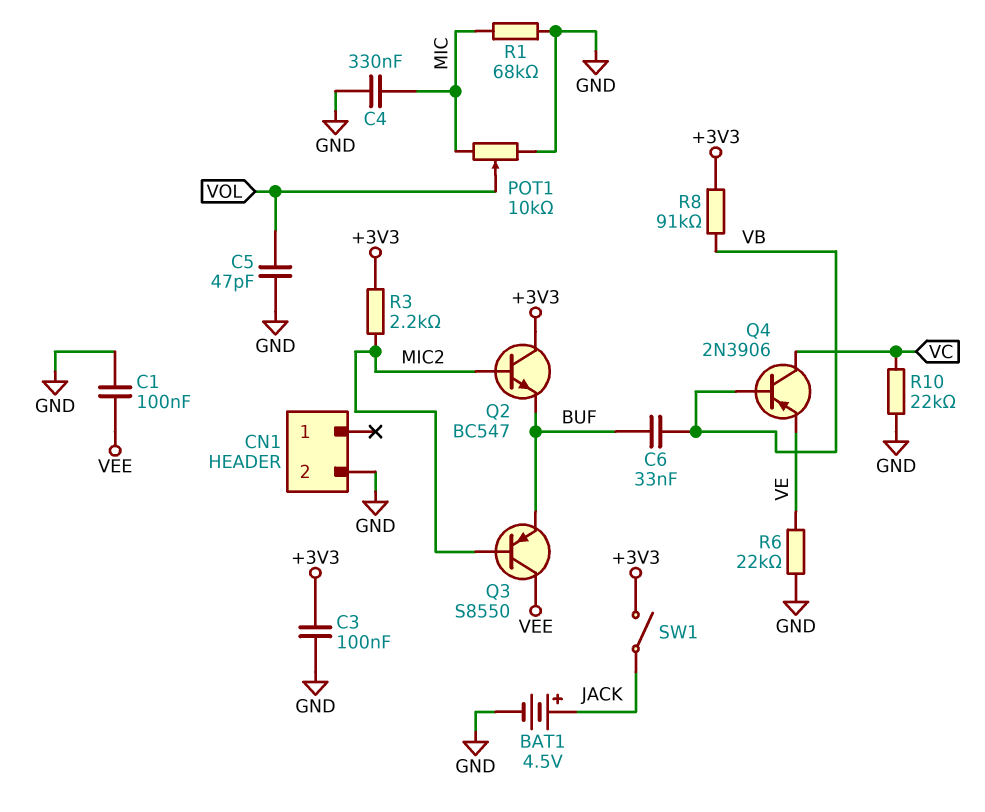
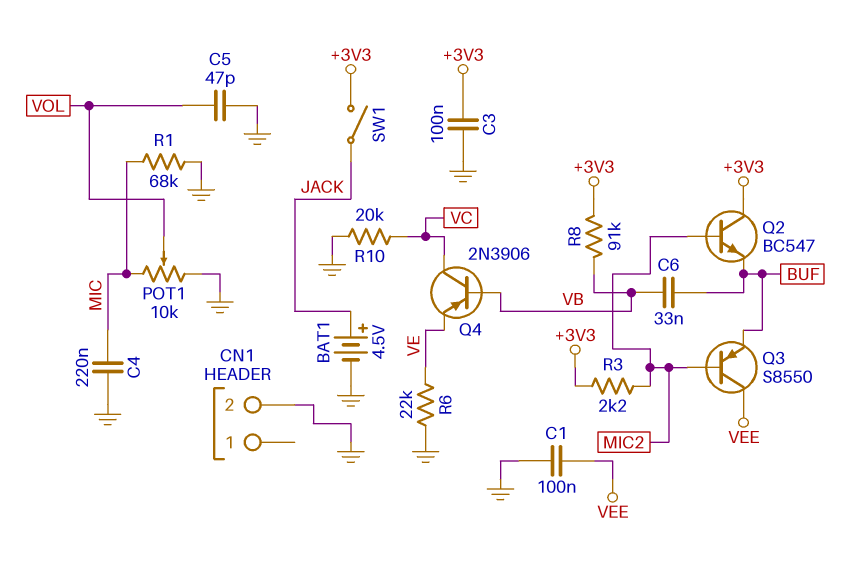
C4: 330nF (GND, MIC) -> 220nF (GND, MIC)
R10: 22k (GND, VC) -> 20k (GND, VC)

